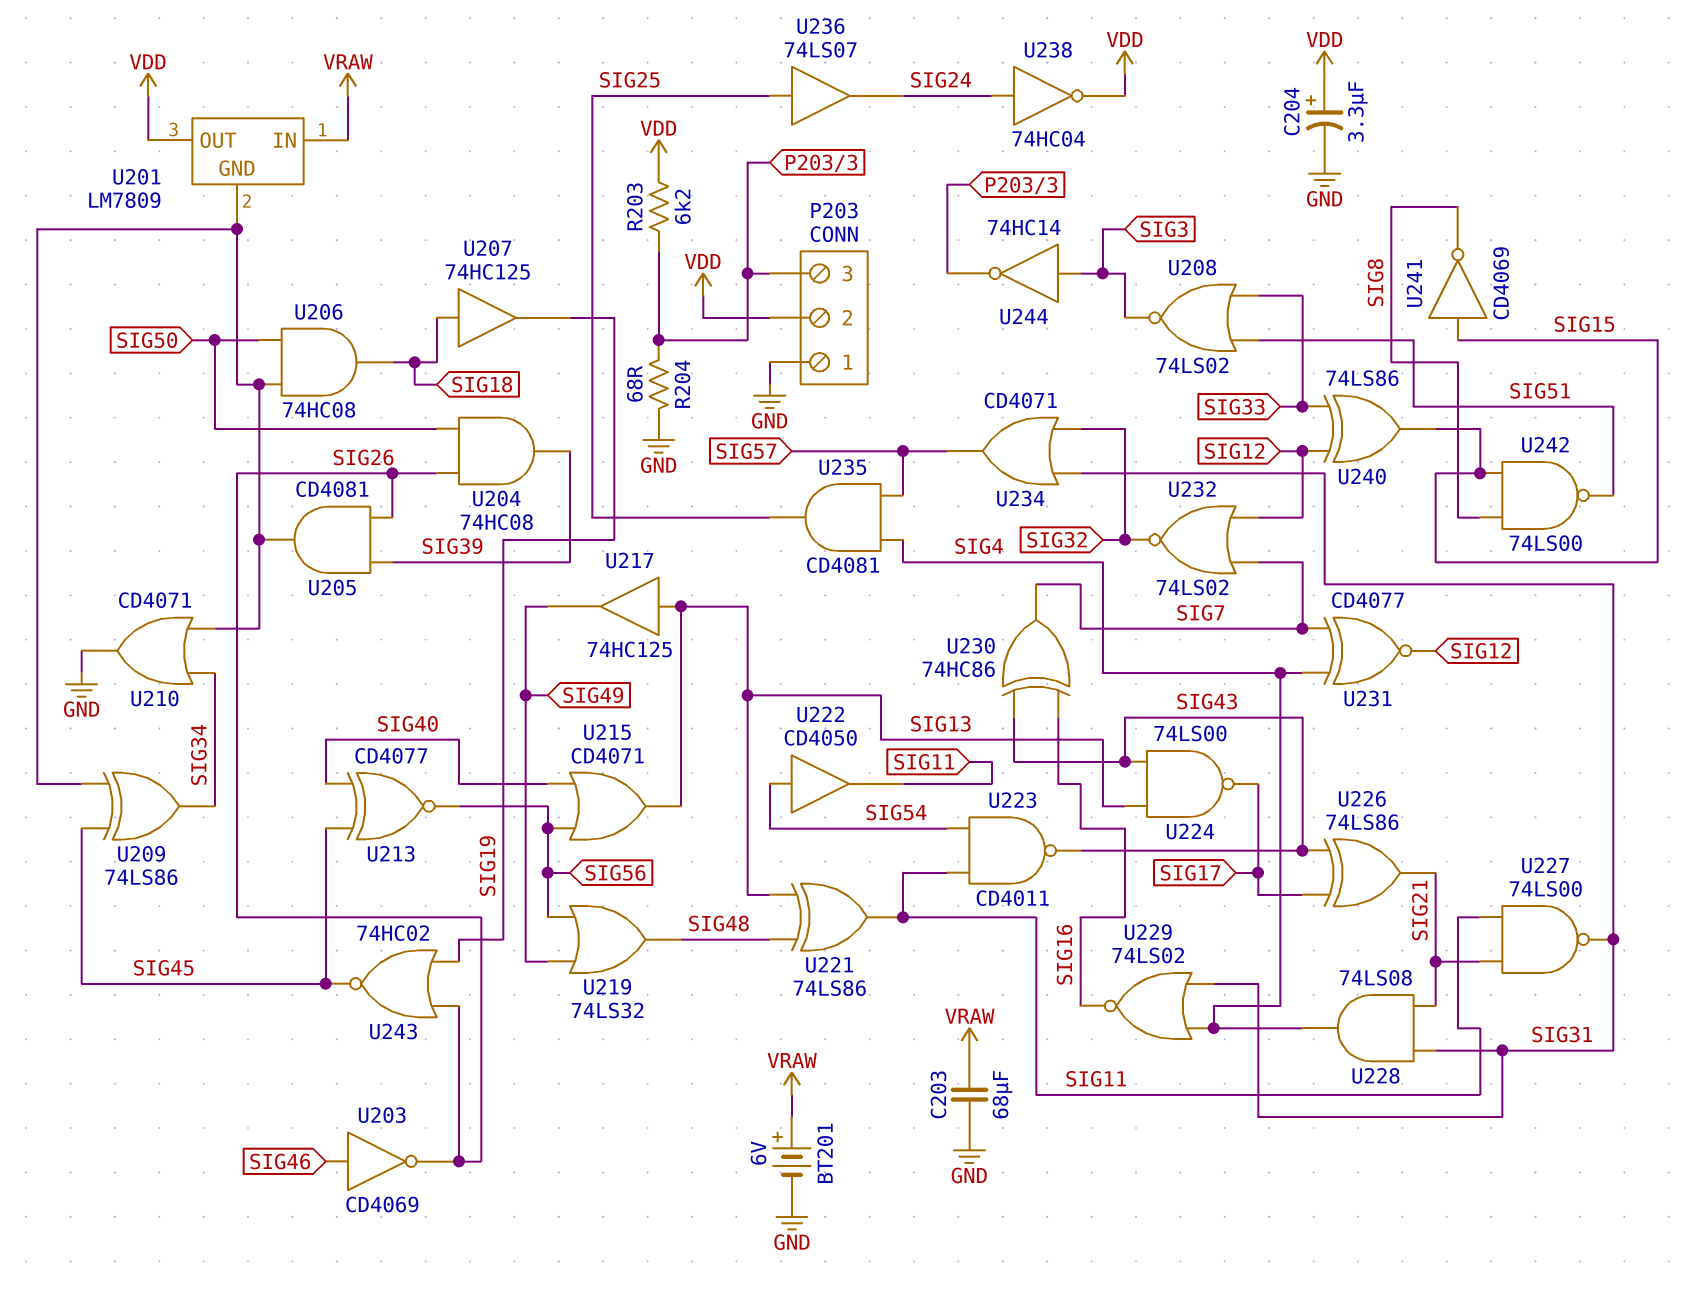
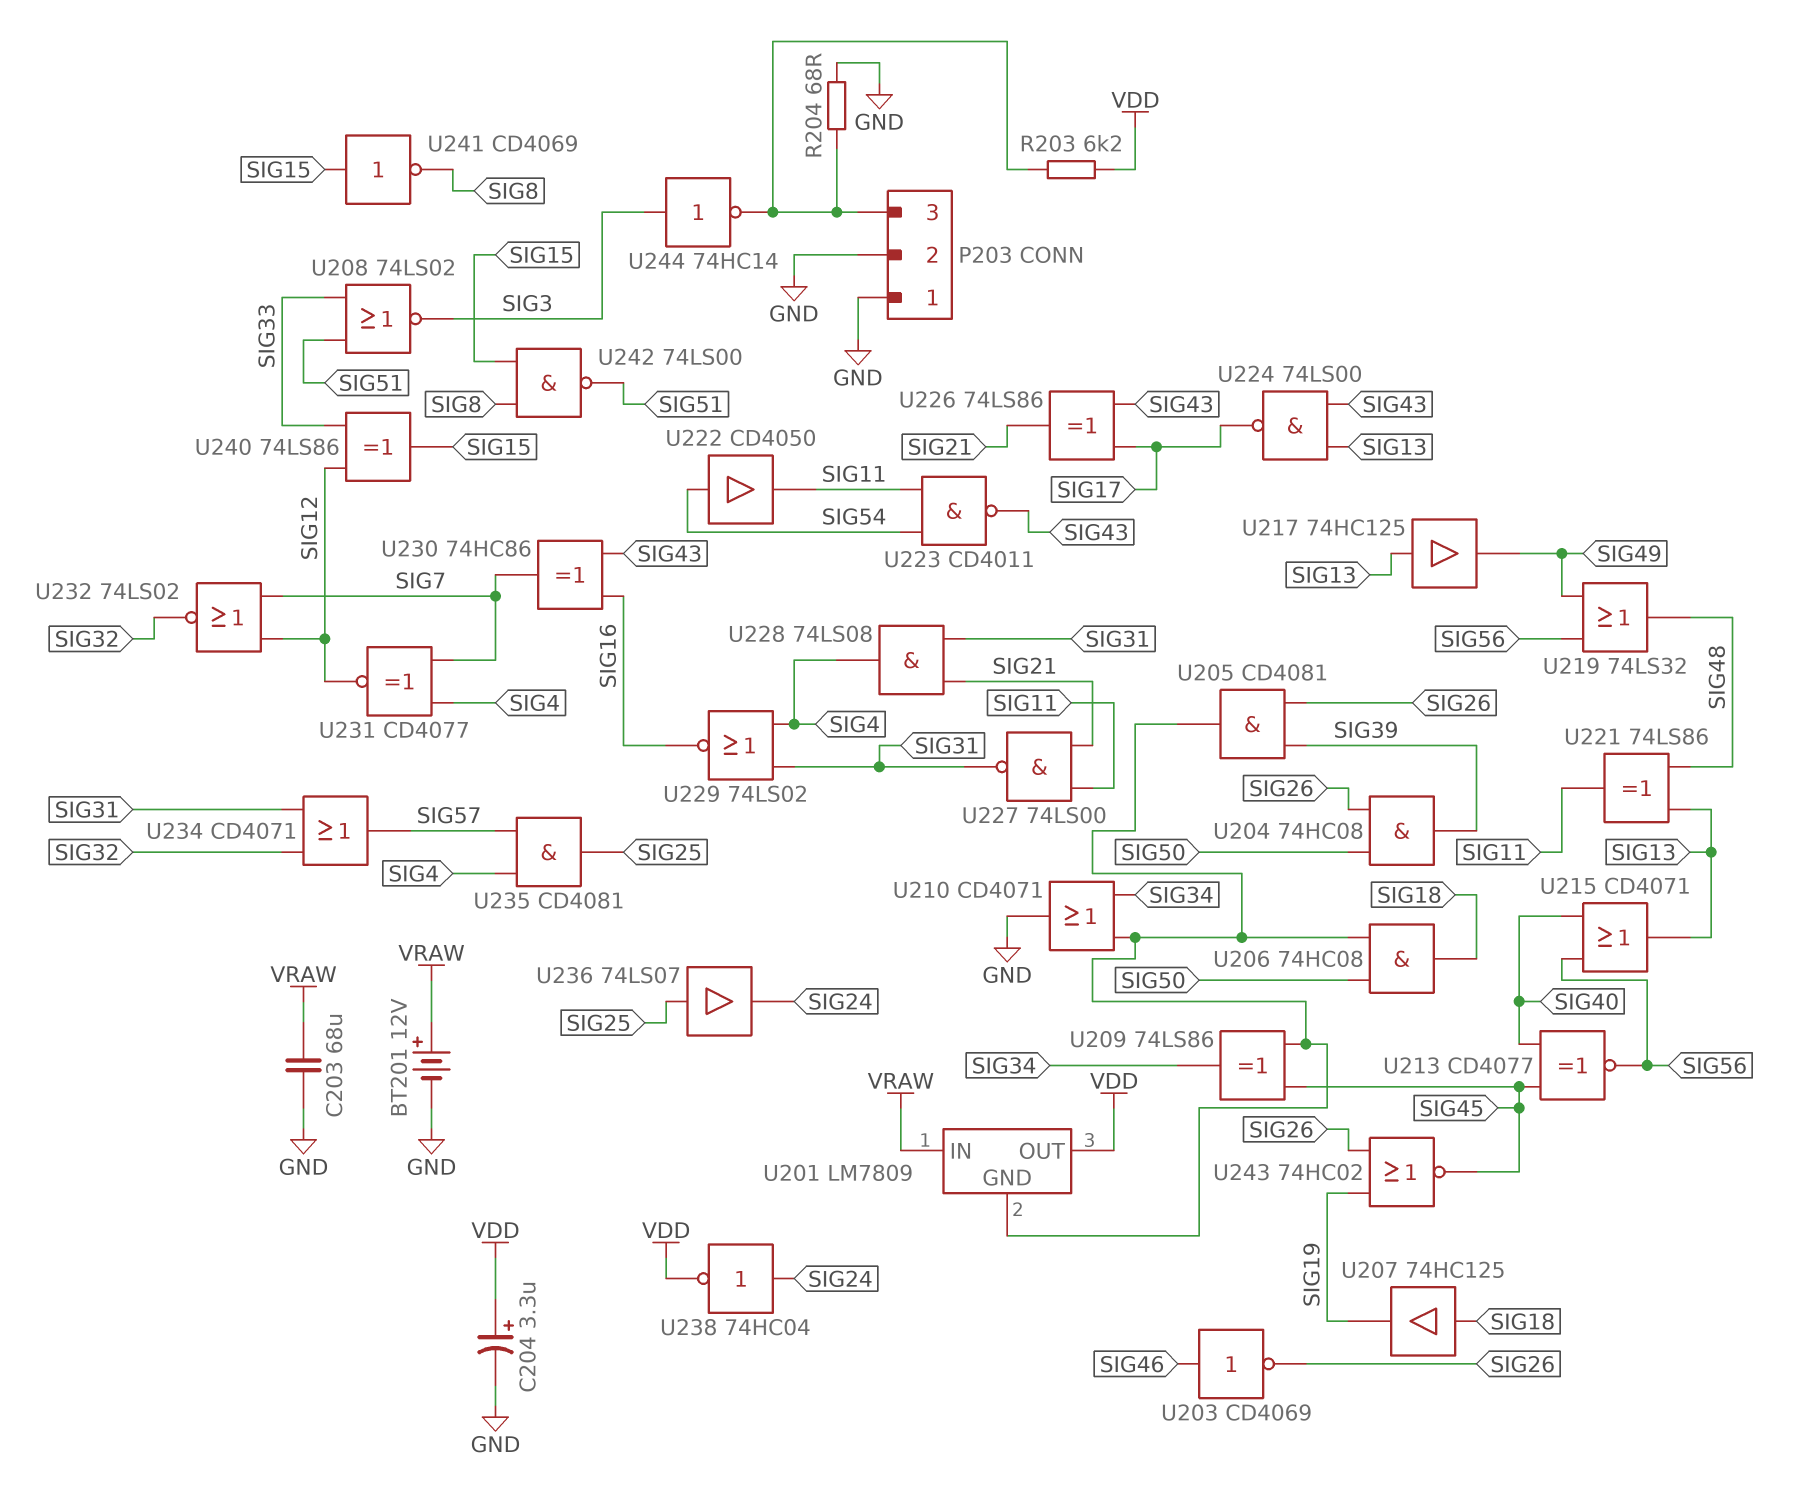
BT201: 6V (plus VRAW, minus GND) -> 12V (plus VRAW, minus GND)
P203 pin 2: VDD -> GND

